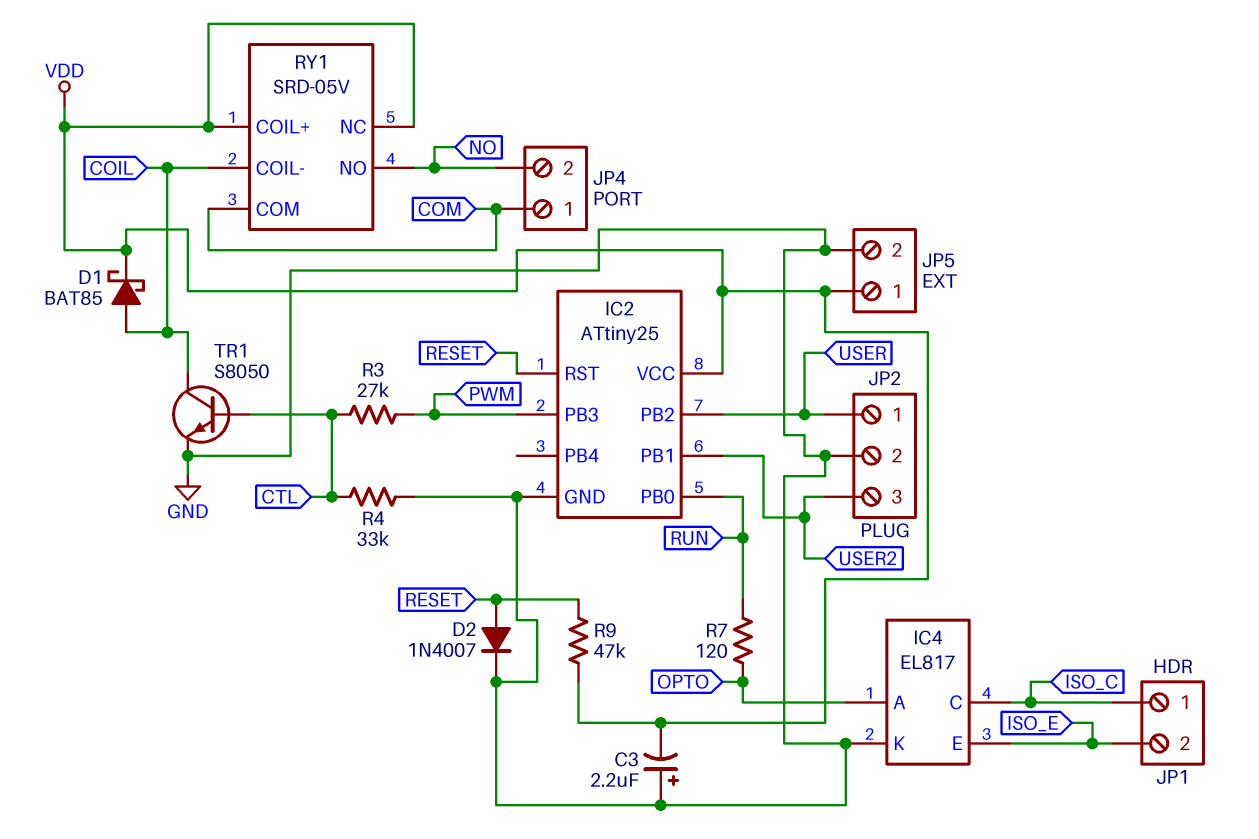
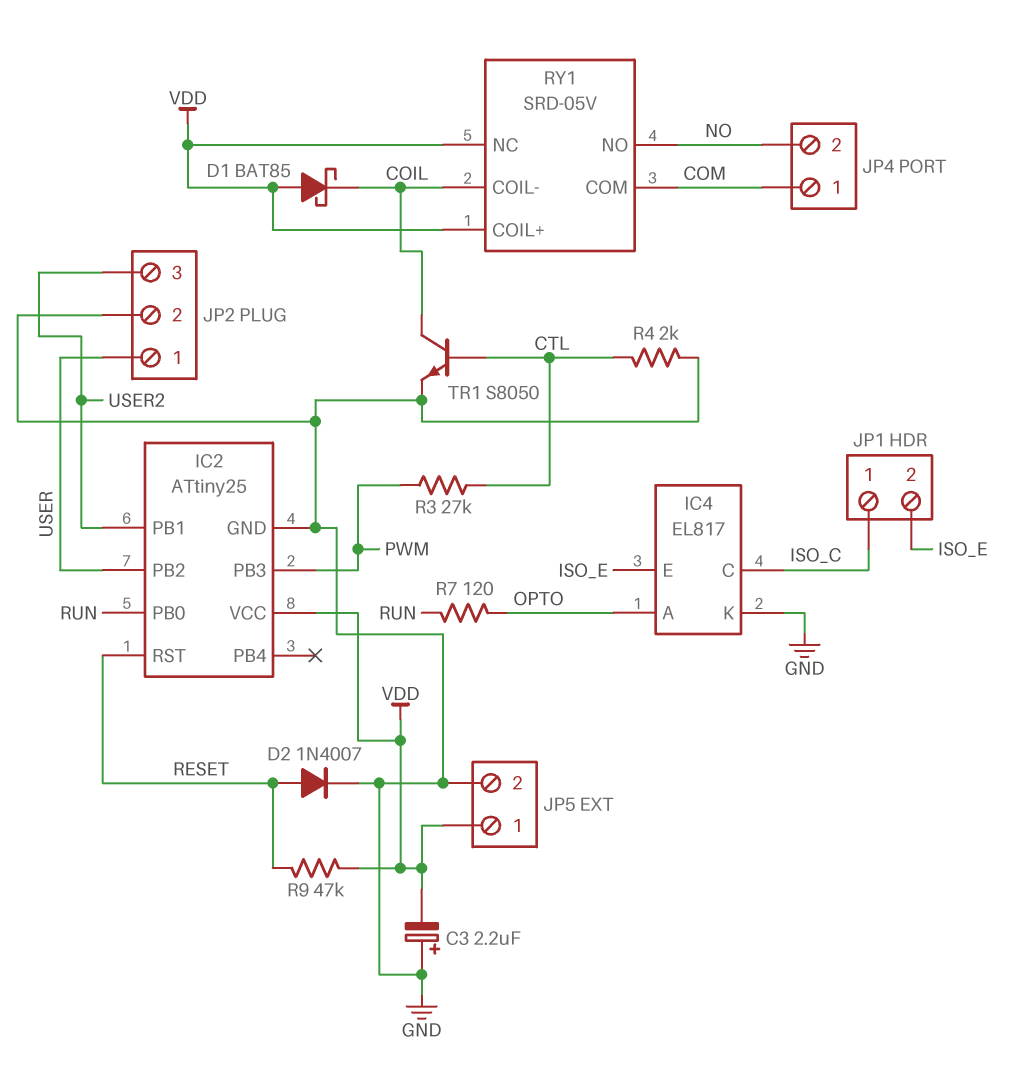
D1: schottky BAT85 (A COIL, K VDD) -> schottky BAT85 (A VDD, K COIL)
R4: 33k (CTL, GND) -> 2k (CTL, GND)

